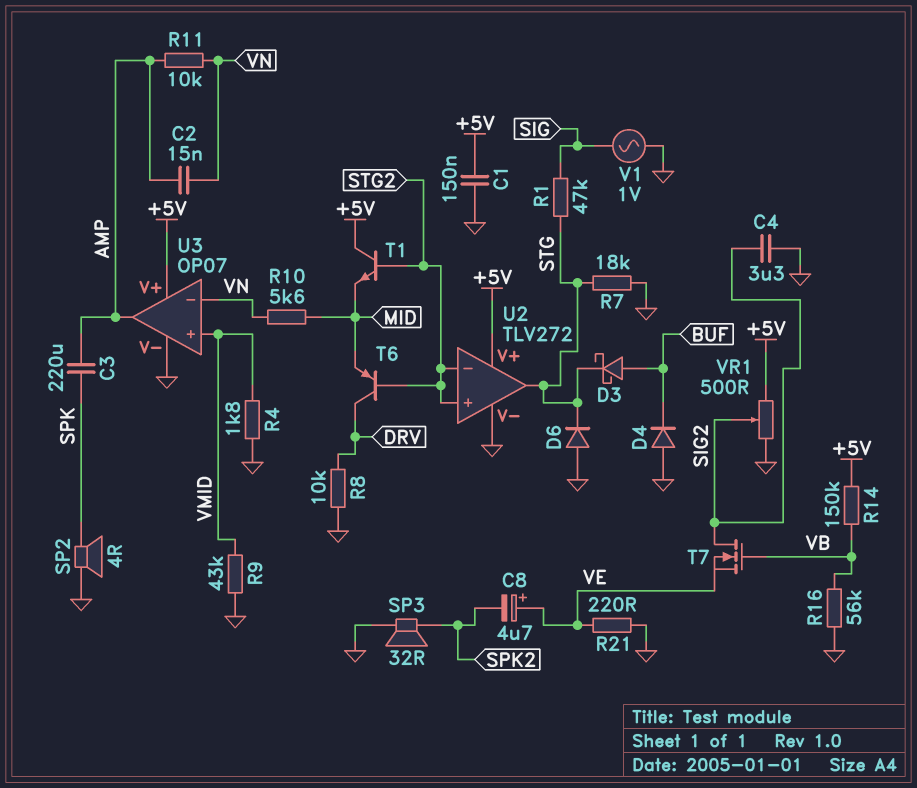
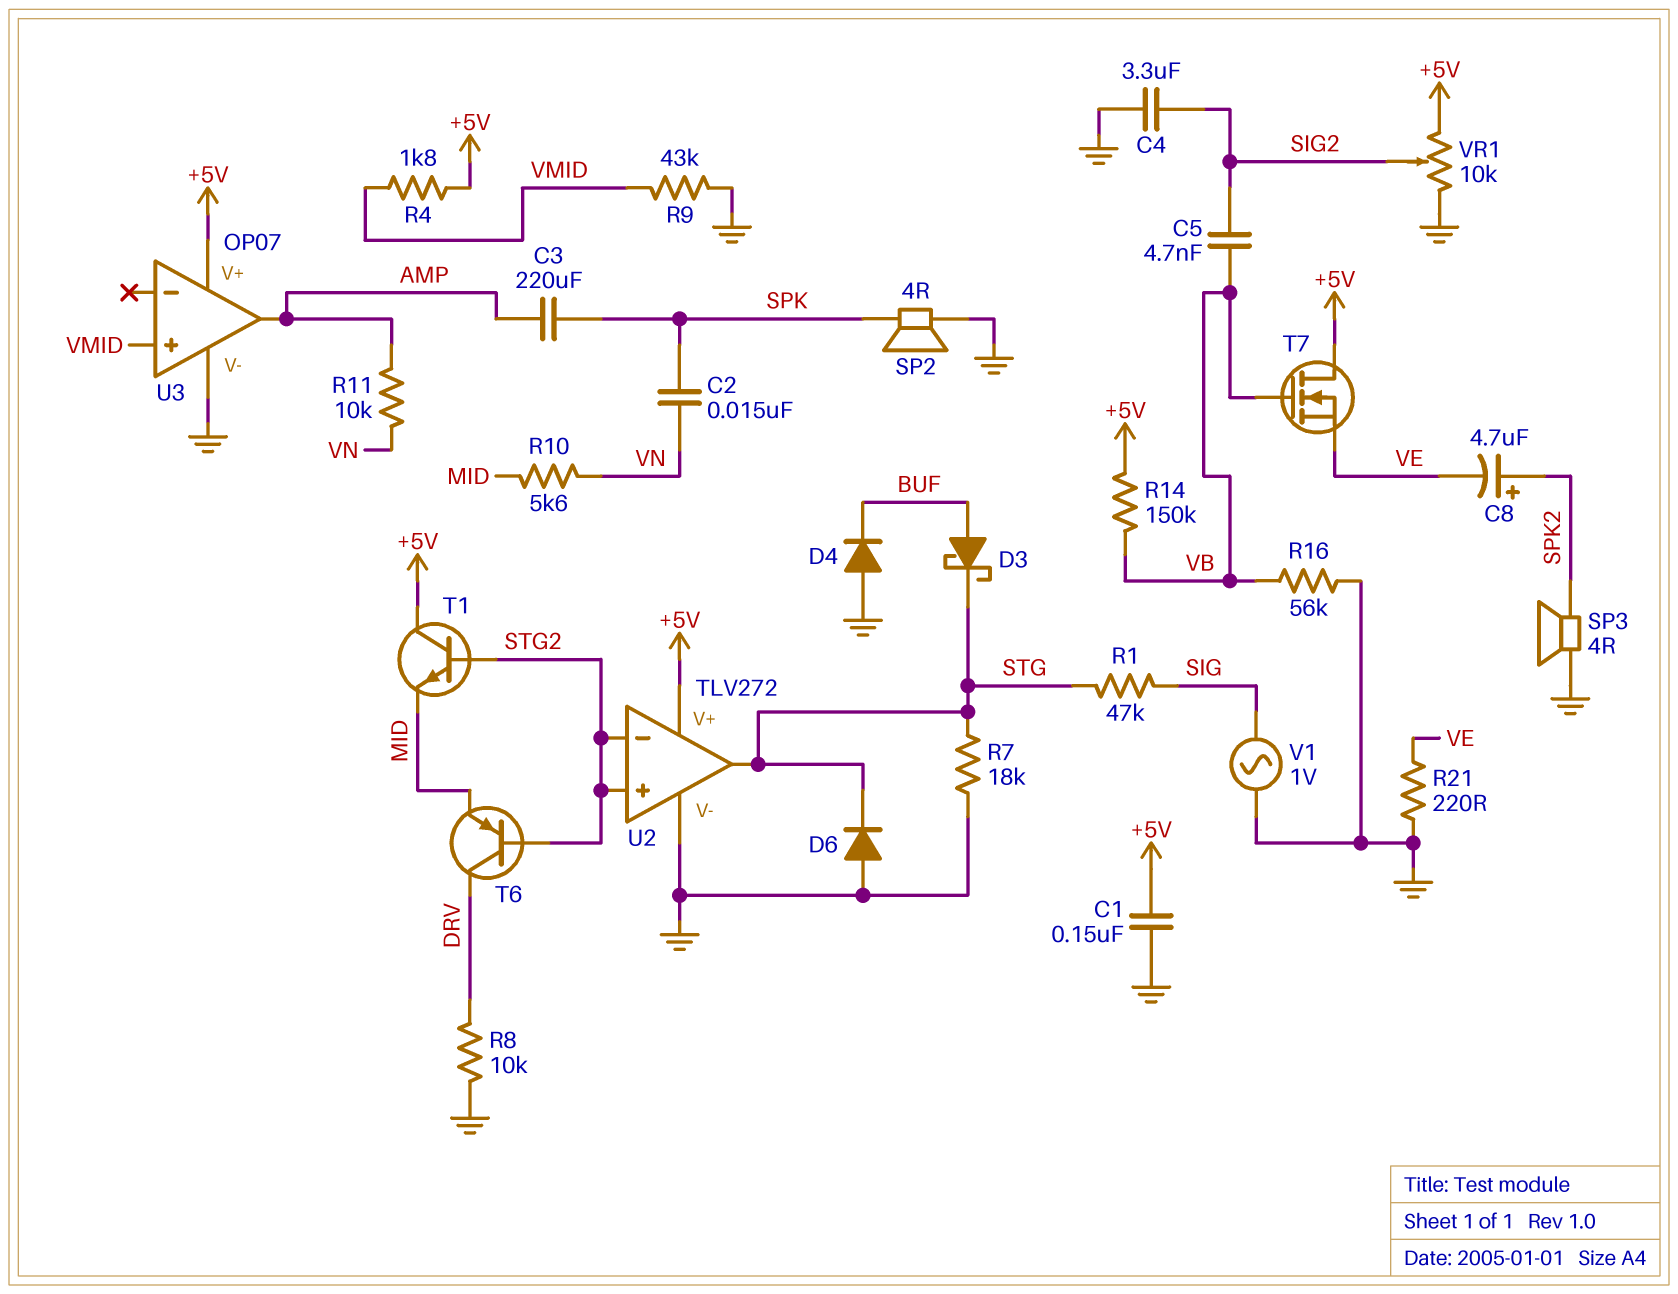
C2: 15nF (AMP, VN) -> 15nF (SPK, VN)
C5: none -> 4.7nF (SIG2, VB)
C8: 4.7uF (plus VE, minus SPK2) -> 4.7uF (plus SPK2, minus VE)
R4: 1.8k (GND, VMID) -> 1.8k (+5V, VMID)
SP3: speaker 32R (GND, SPK2) -> speaker 4R (GND, SPK2)
T7: NMOS (G VB, D SIG2, S VE) -> NMOS (G VB, D +5V, S VE)
U3 pin in-: VN -> none
VR1: 500 (+5V, GND, wiper SIG2) -> 10k (+5V, GND, wiper SIG2)

